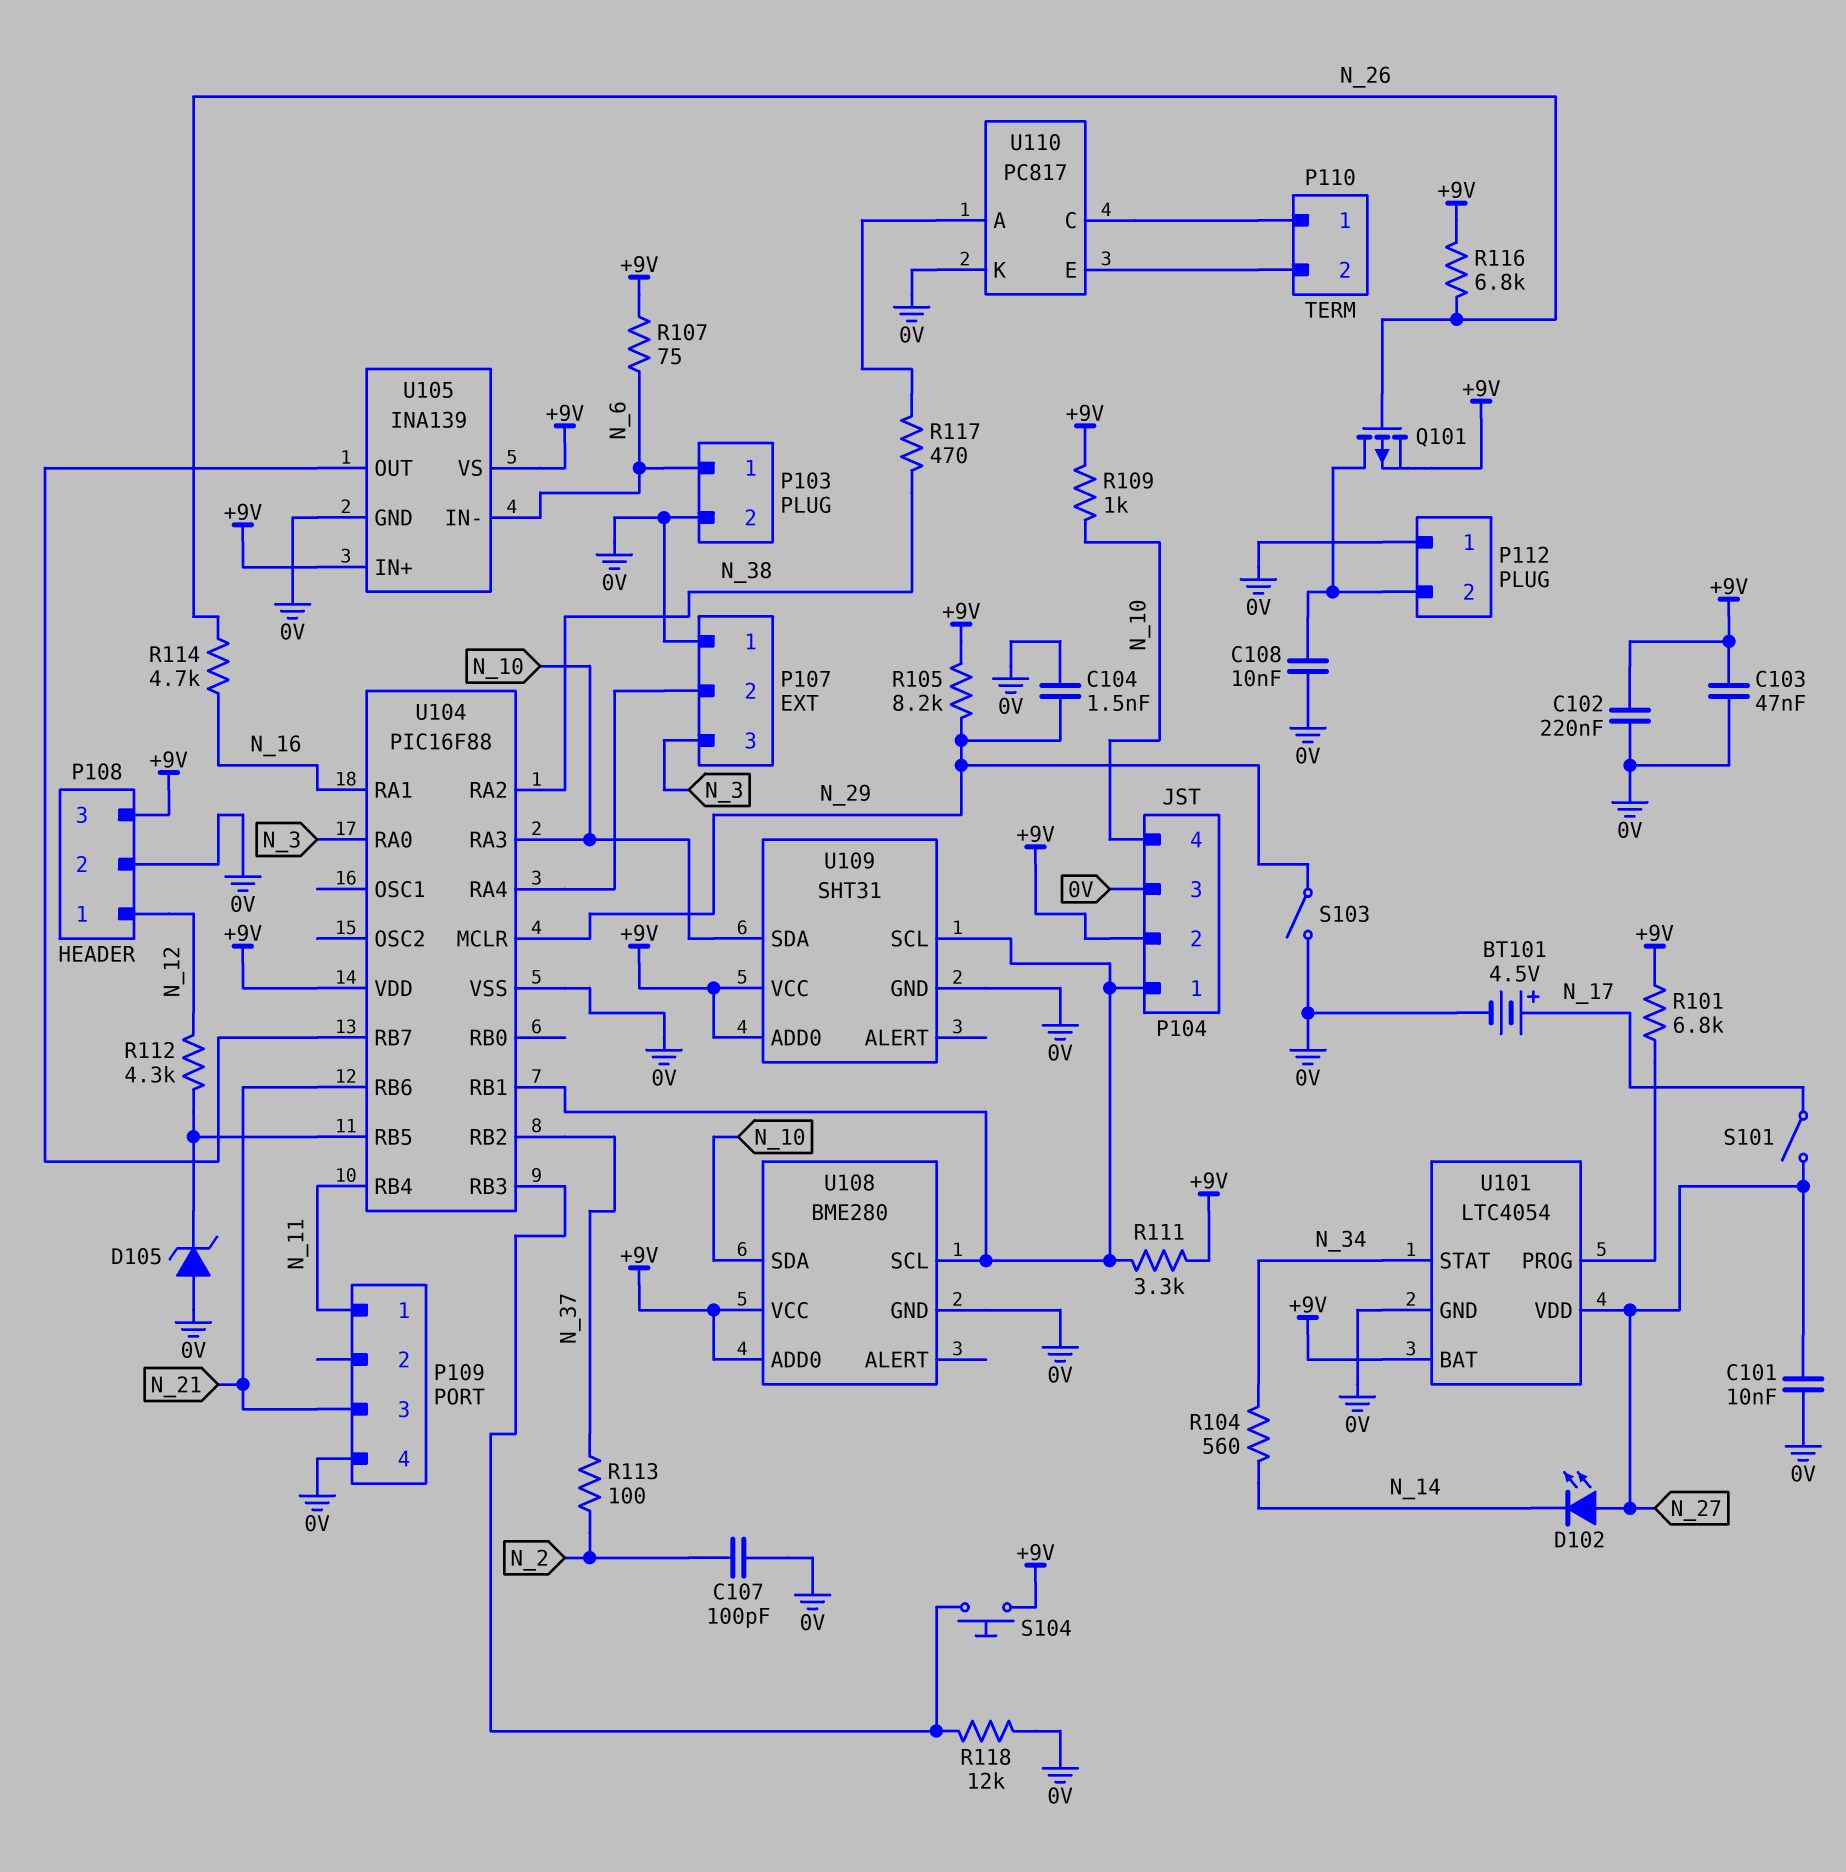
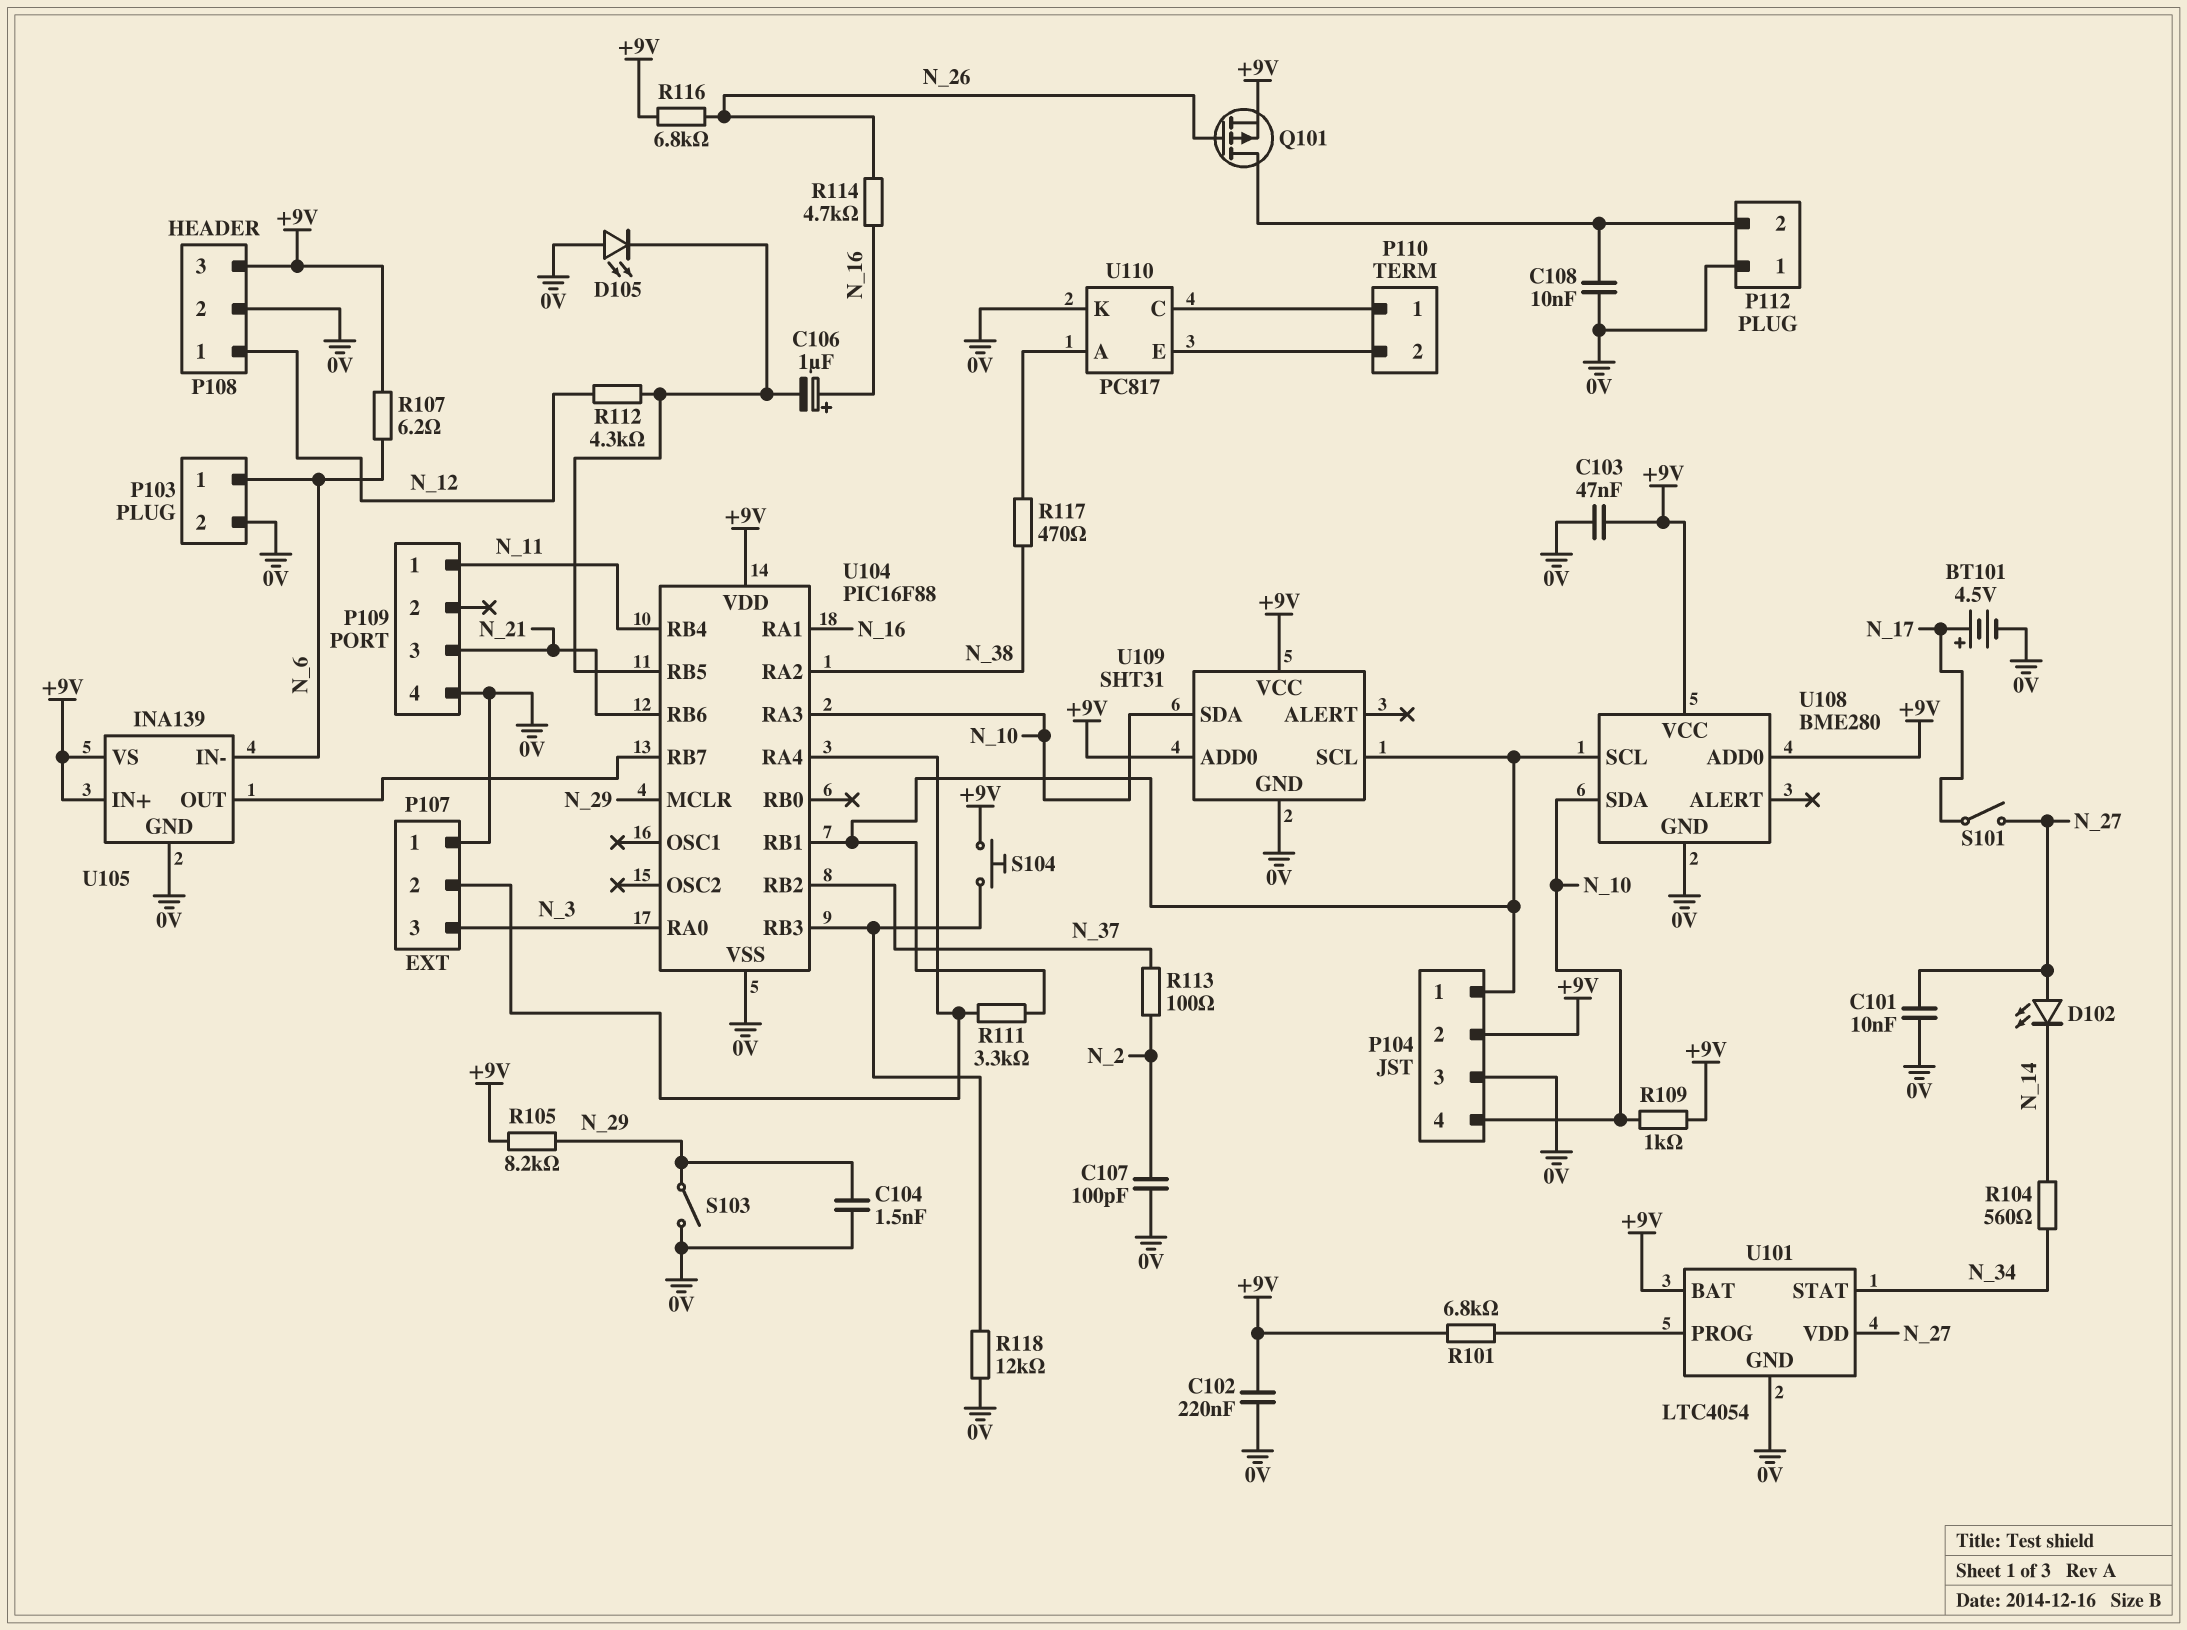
C106: none -> 1uF (plus N_16, minus U104/RB5)
D105: zener (A 0V, K U104/RB5) -> LED (A 0V, K U104/RB5)
R107: 75 (+9V, N_6) -> 6.2 (+9V, N_6)
R111: 3.3k (+9V, P104/1) -> 3.3k (P104/1, P107/2)

